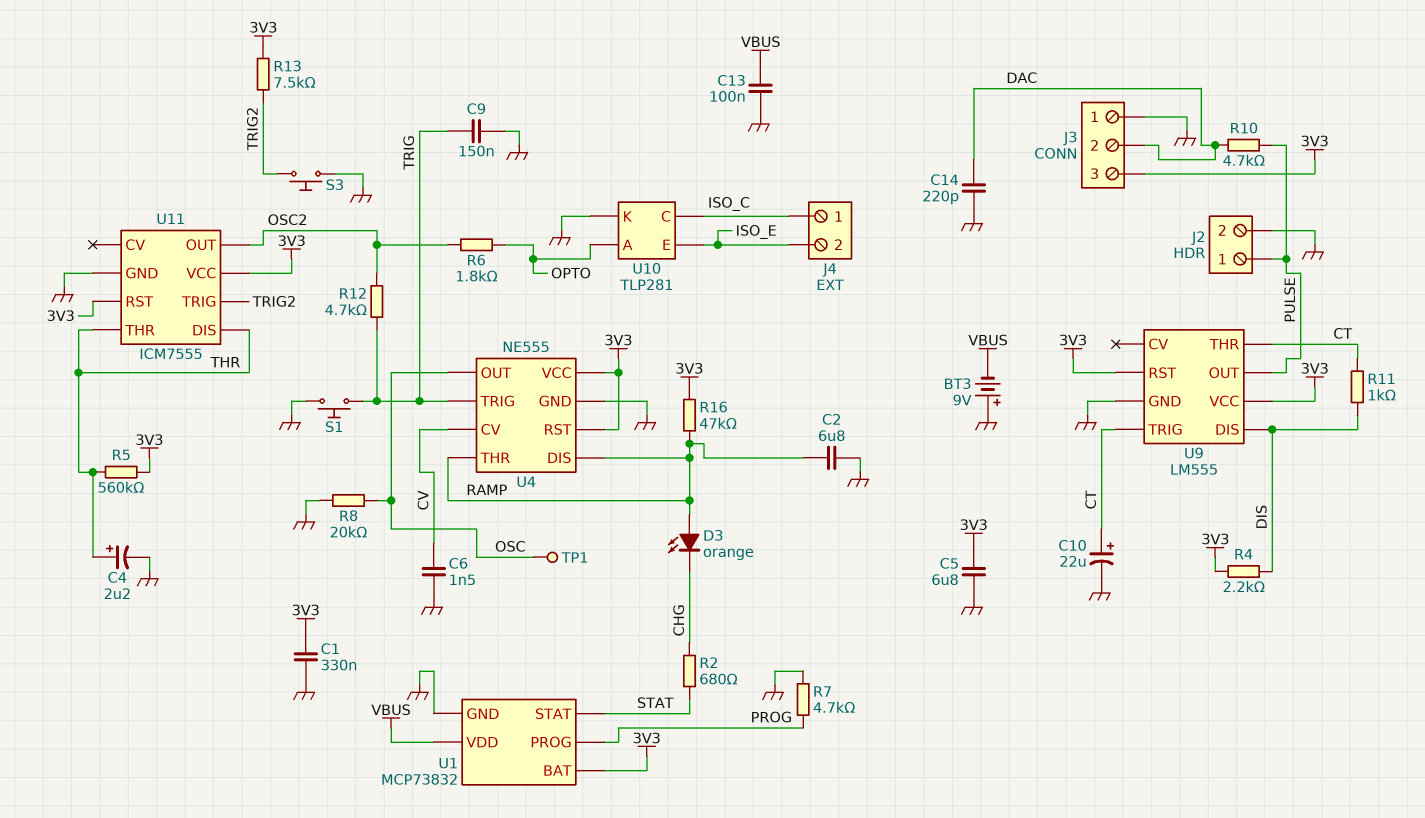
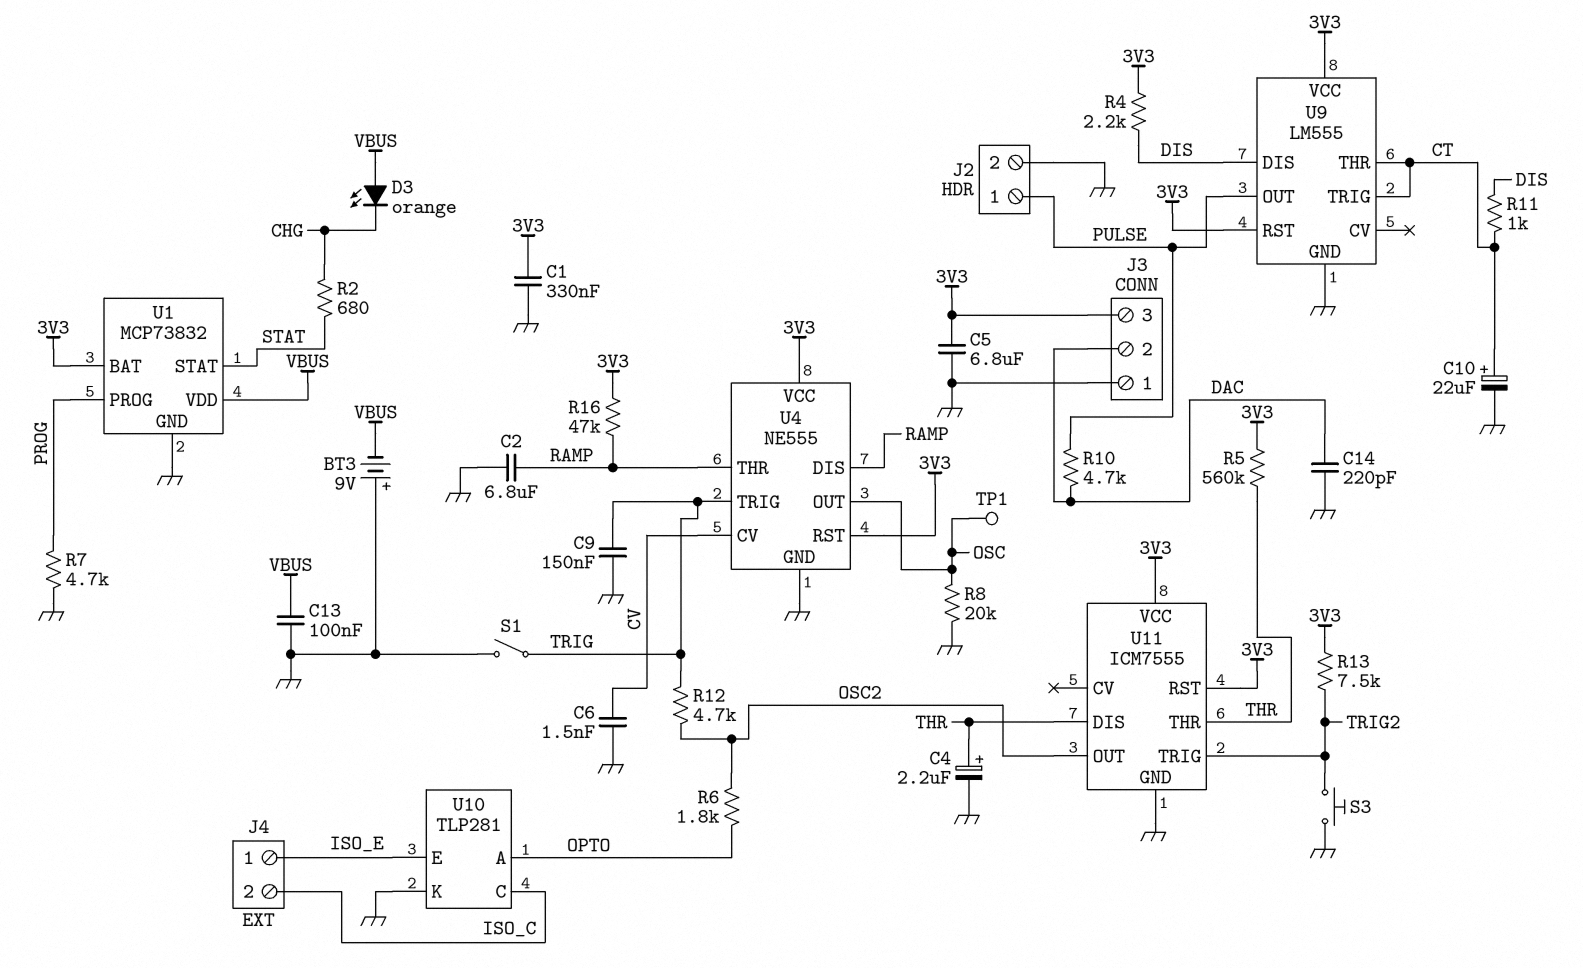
D3: LED orange (A RAMP, K CHG) -> LED orange (A VBUS, K CHG)
J4 pin 1: ISO_C -> ISO_E
J4 pin 2: ISO_E -> ISO_C
S1: button (GND, TRIG) -> switch (GND, TRIG)

